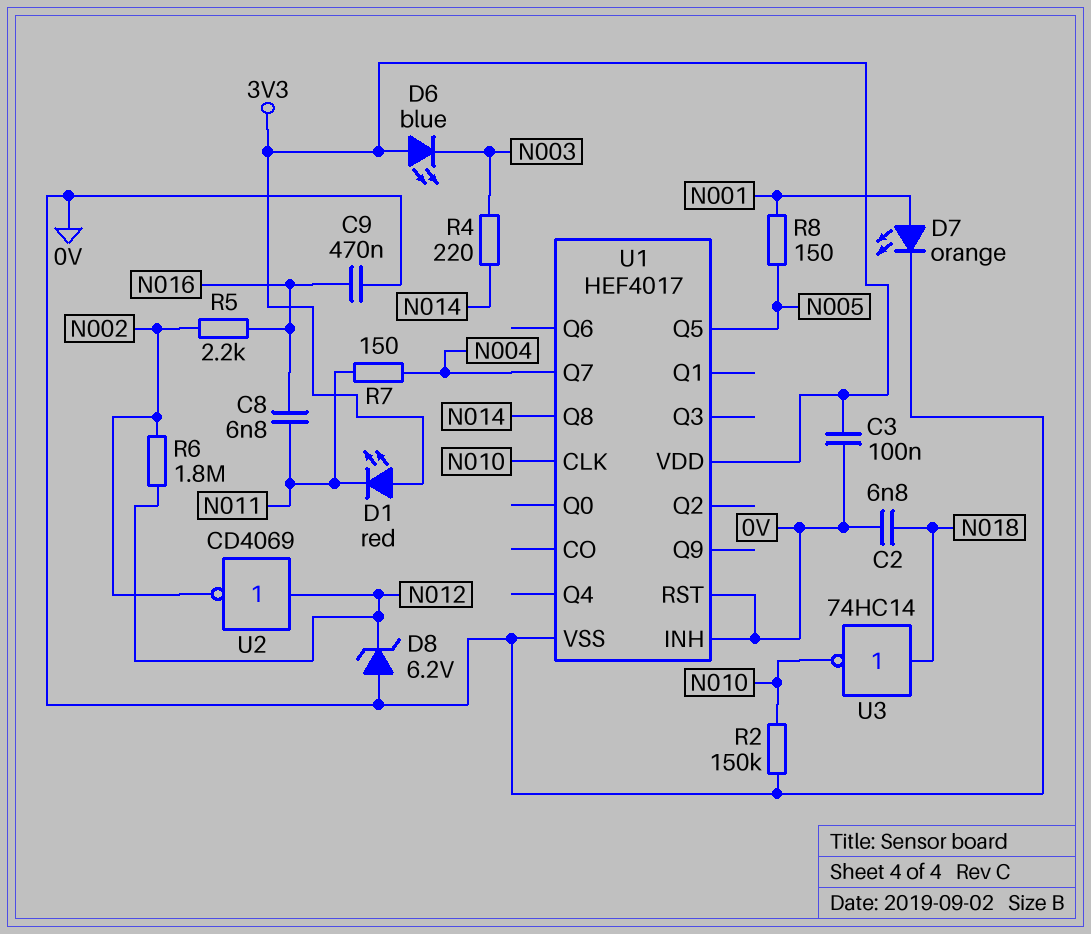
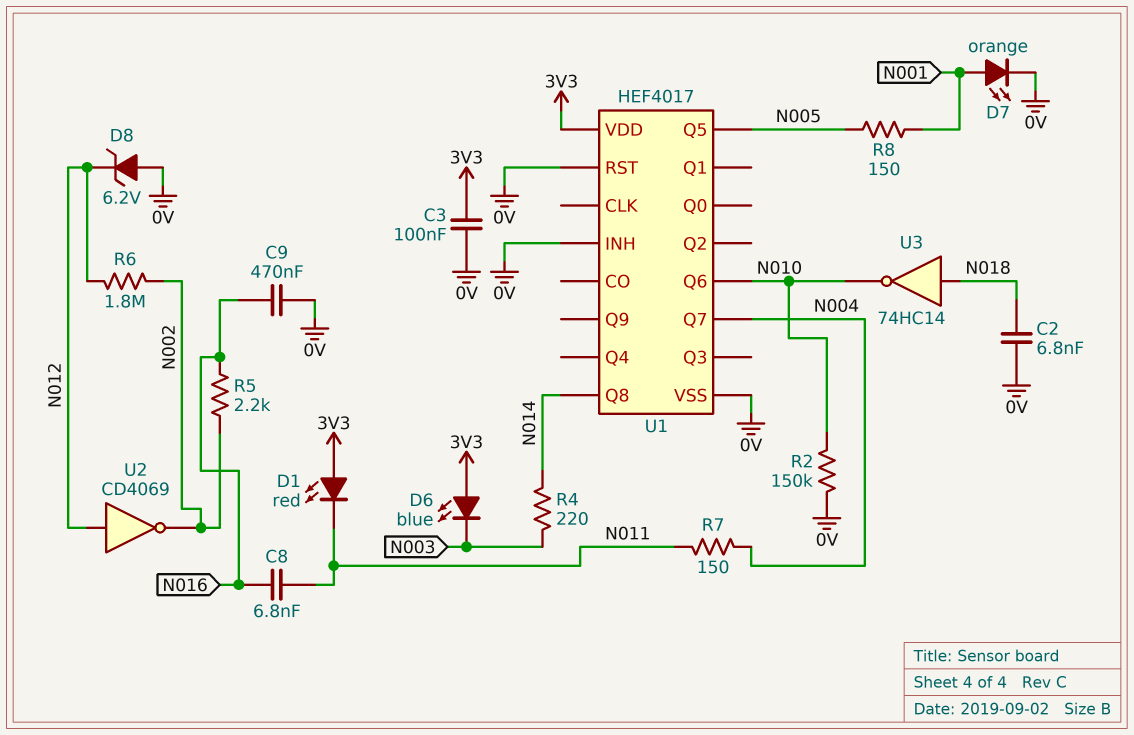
U1 pin CLK: N010 -> none
U1 pin Q6: none -> N010

